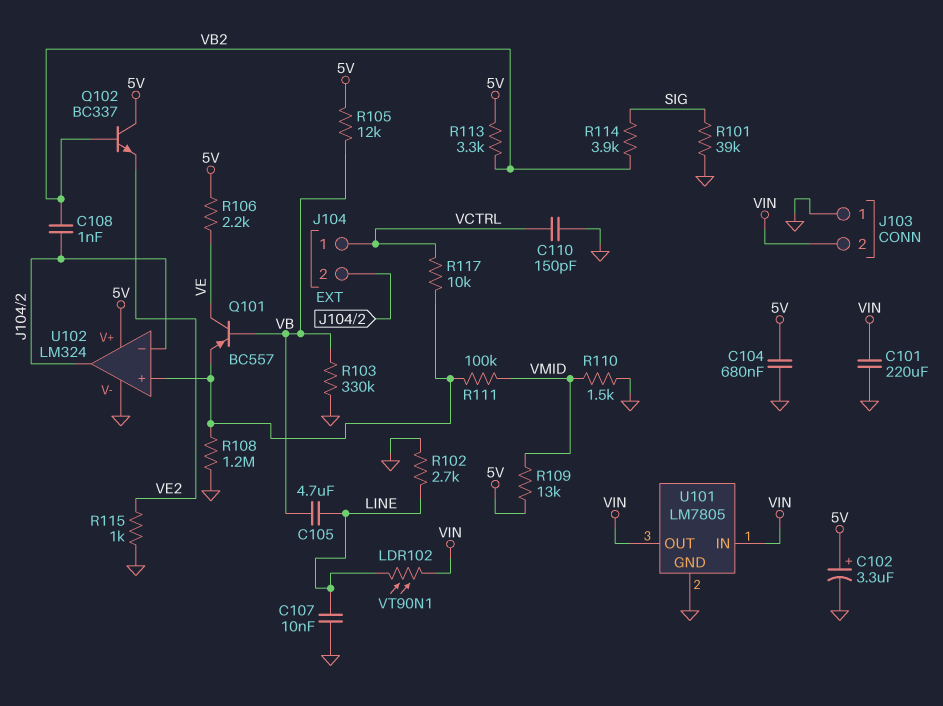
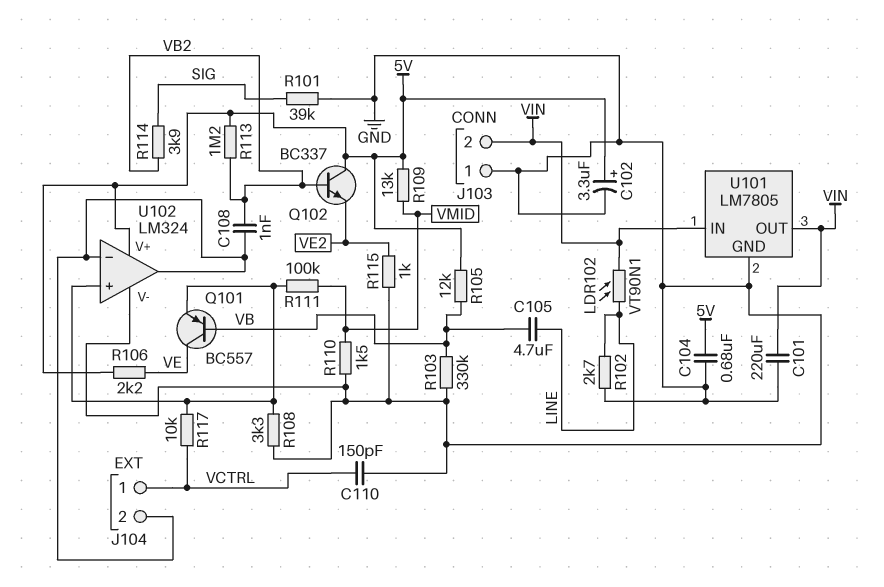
C107: 10nF (GND, LINE) -> none
R108: 1.2M (GND, U102/in+) -> 3.3k (GND, U102/in+)
R113: 3.3k (5V, VB2) -> 1.2M (5V, VB2)

